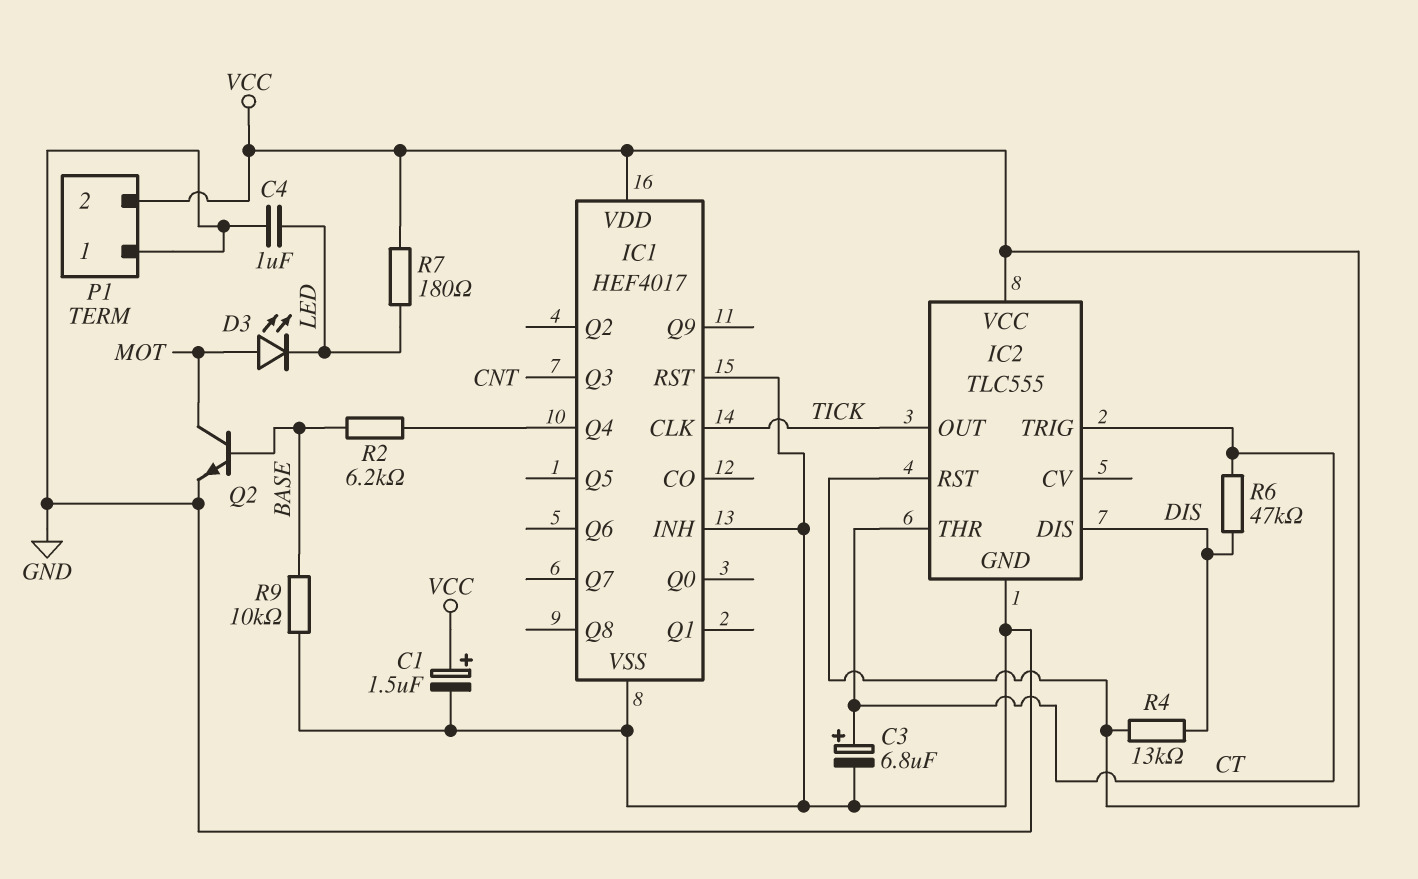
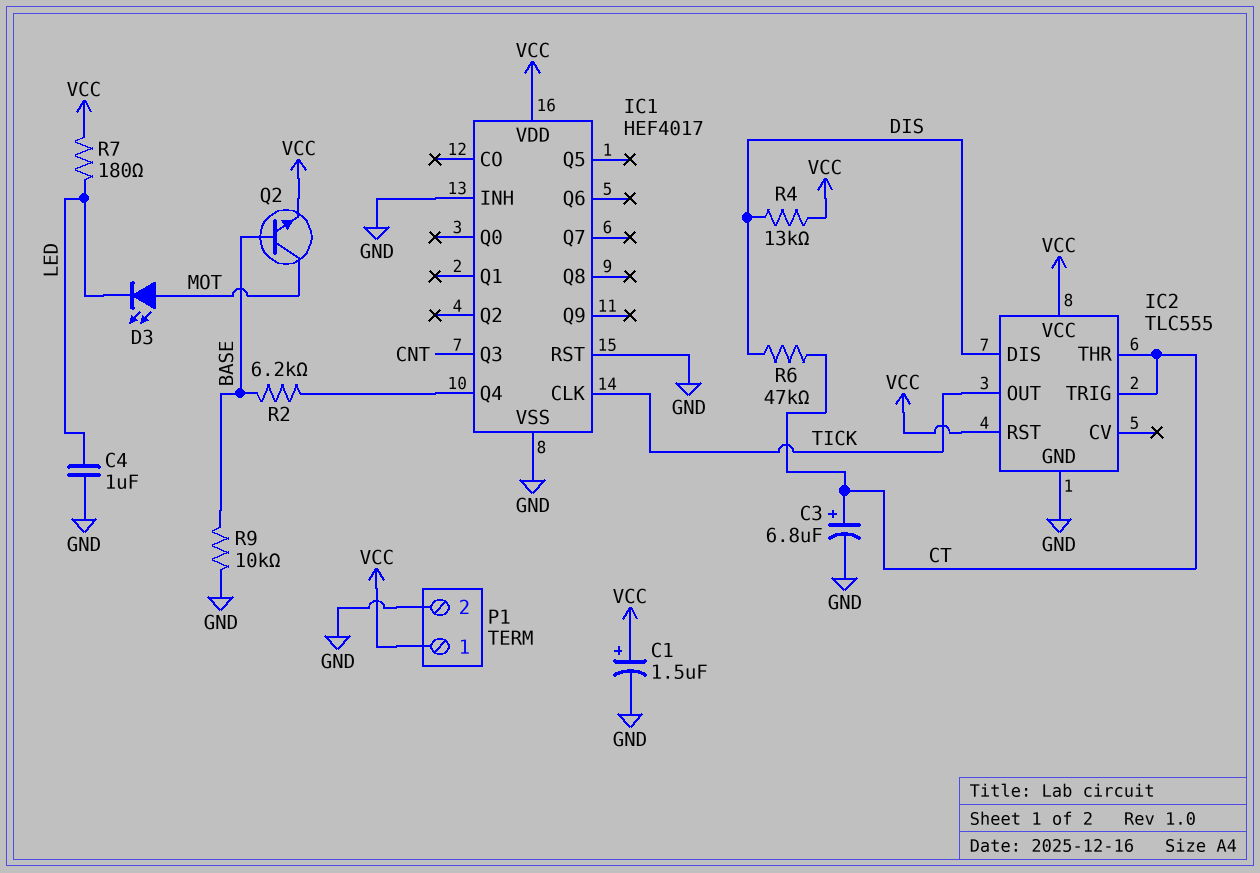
P1 pin 1: GND -> VCC
P1 pin 2: VCC -> GND
Q2: NPN (B BASE, C MOT, E GND) -> NPN (B BASE, C MOT, E VCC)

